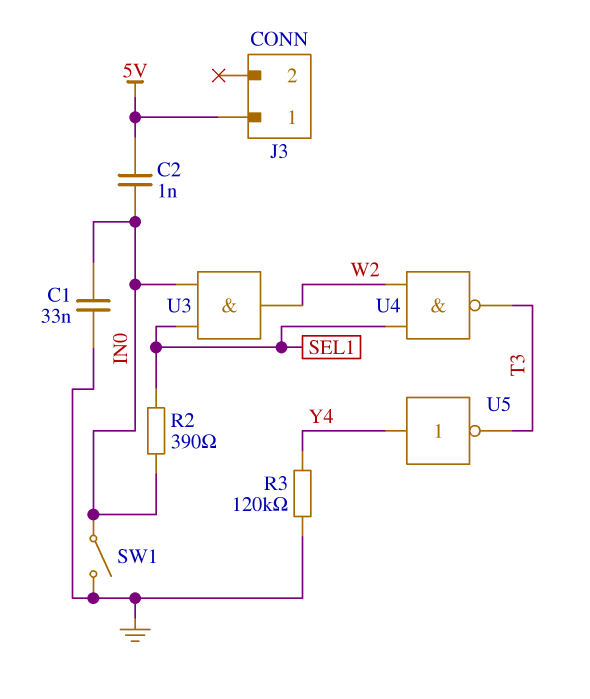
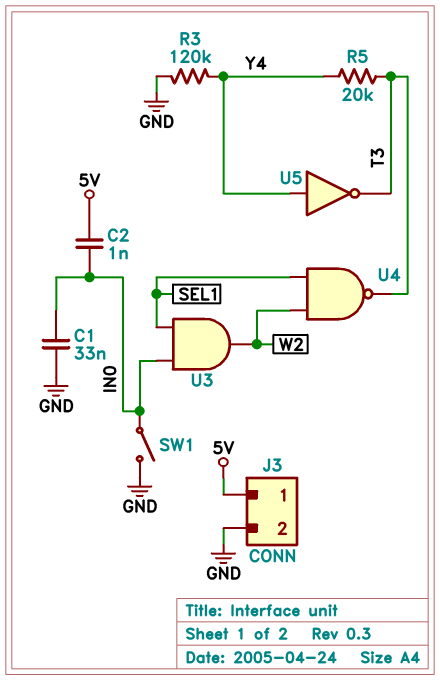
J3 pin 2: none -> GND
R2: 390 (IN0, SEL1) -> none
R5: none -> 20k (T3, Y4)

